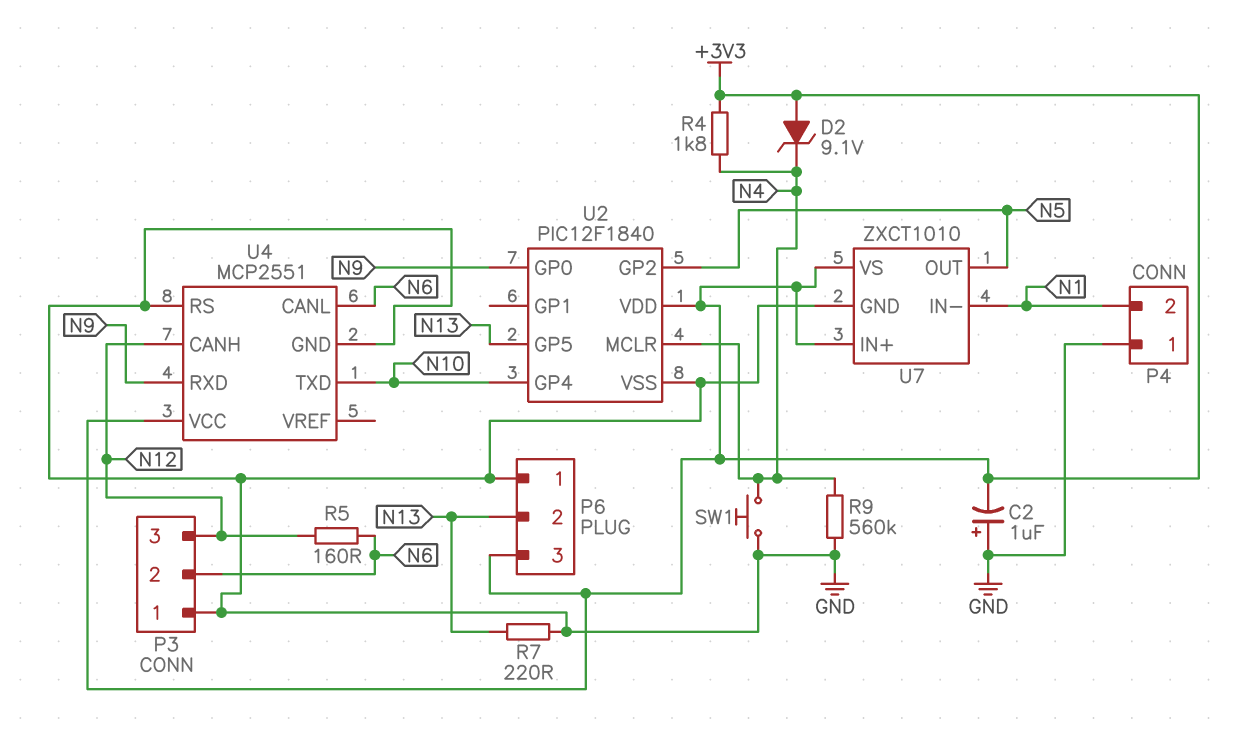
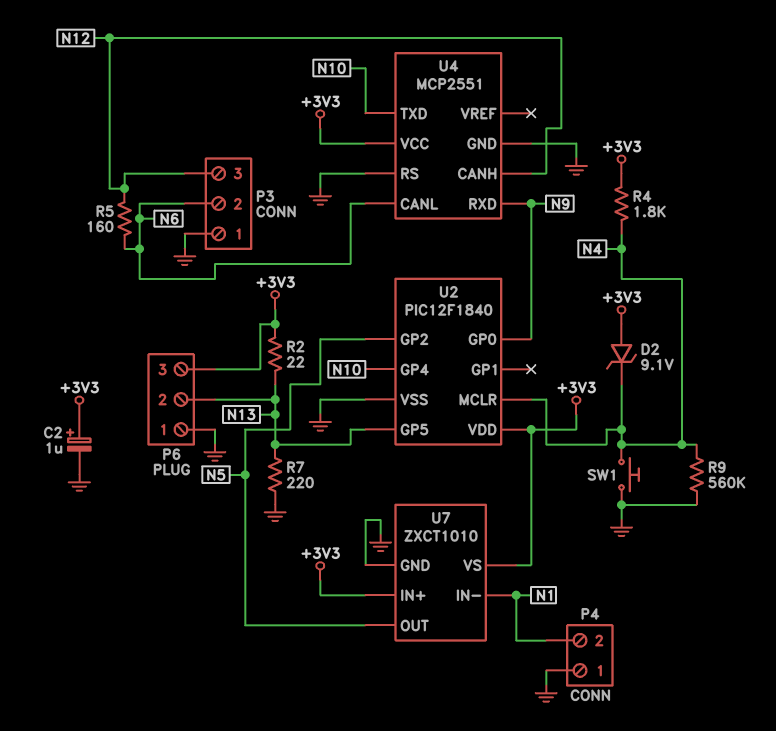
C2: 1uF (plus GND, minus +3V3) -> 1uF (plus +3V3, minus GND)
R2: none -> 22 (+3V3, N13)

